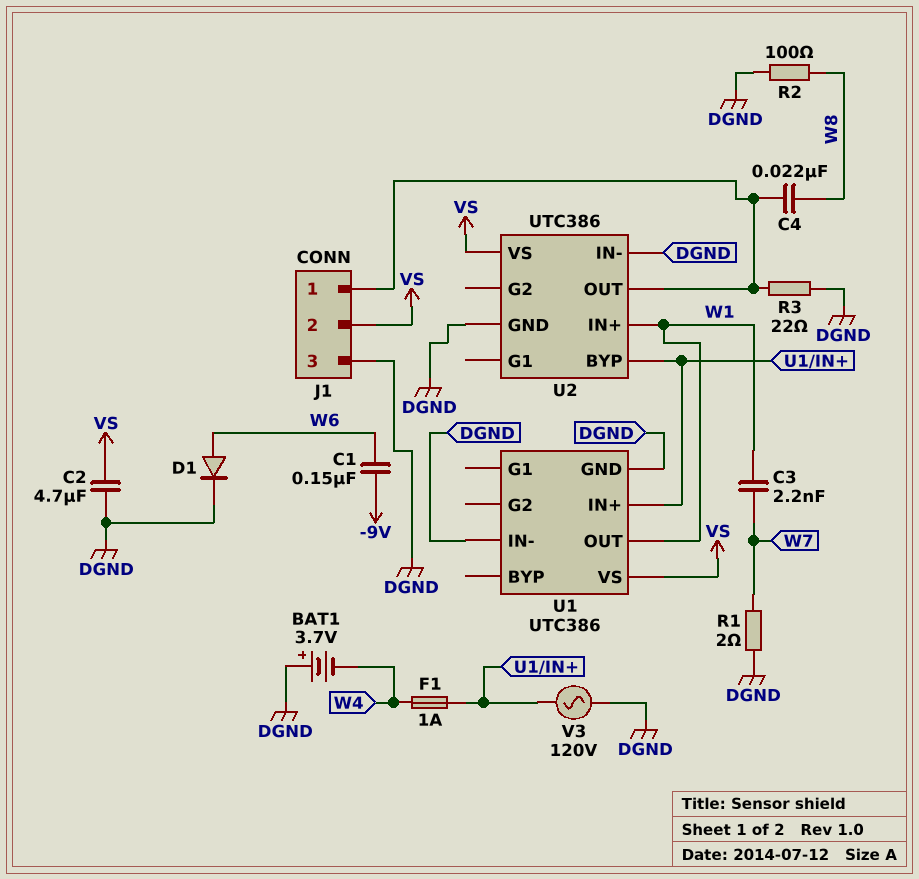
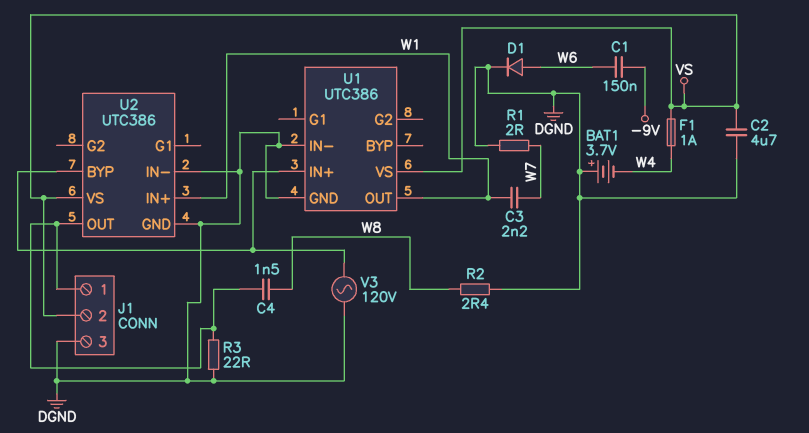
C4: 22nF (J1/1, W8) -> 1.5nF (J1/1, W8)
F1: 1A (U1/IN+, W4) -> 1A (VS, W4)
R2: 100 (DGND, W8) -> 2.4 (DGND, W8)

